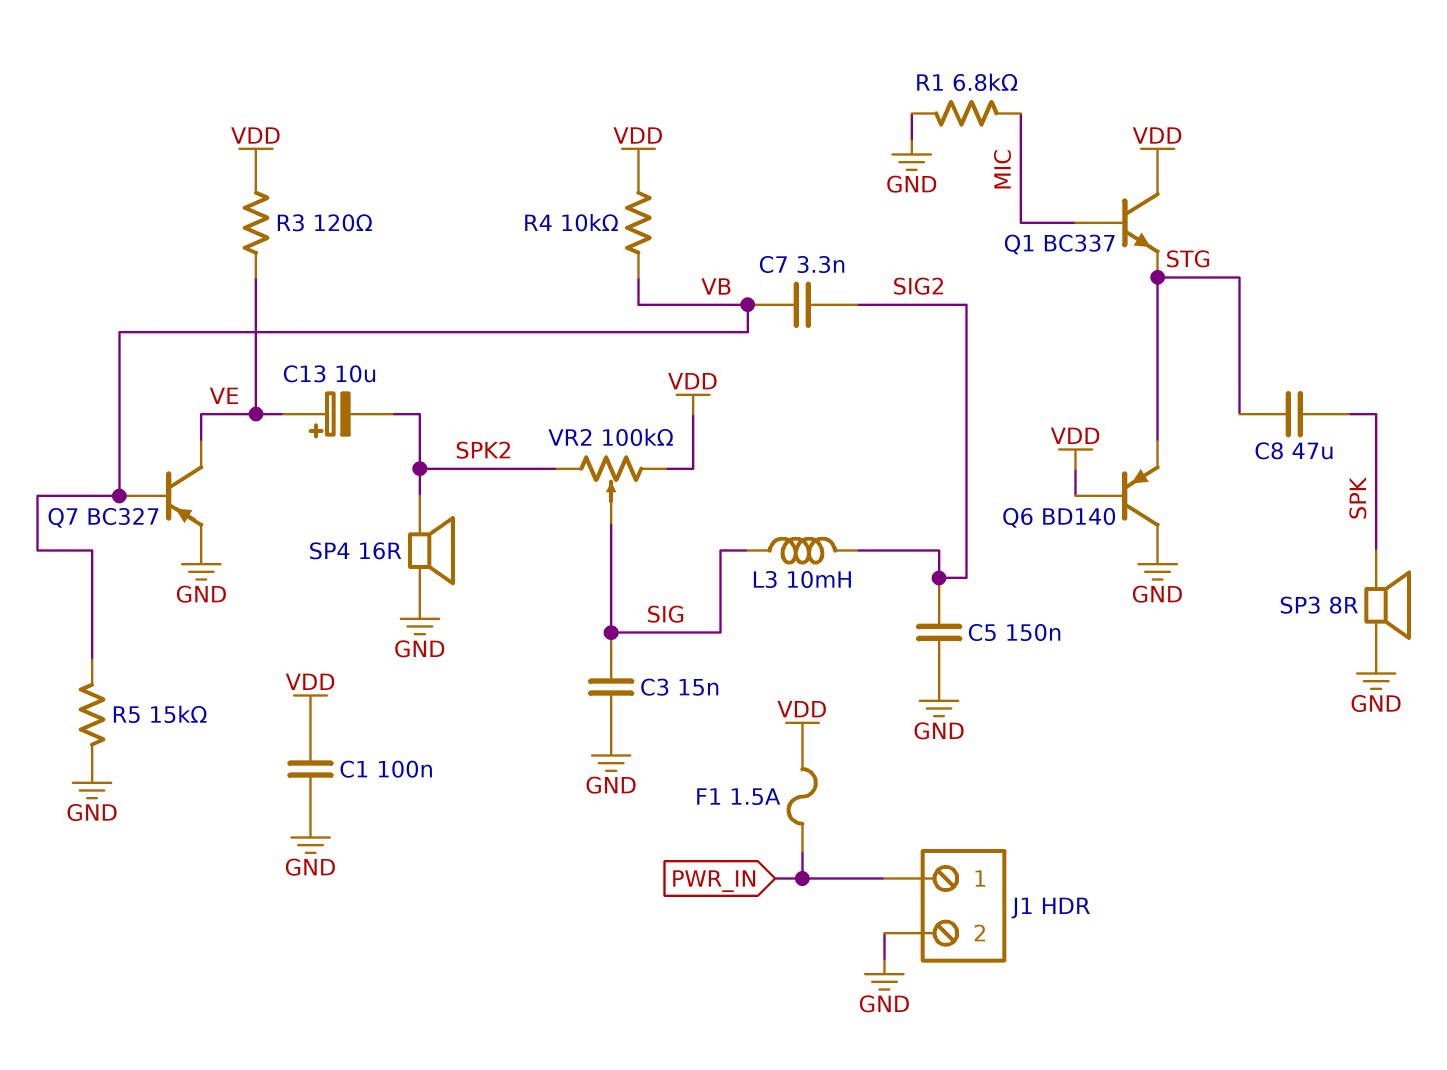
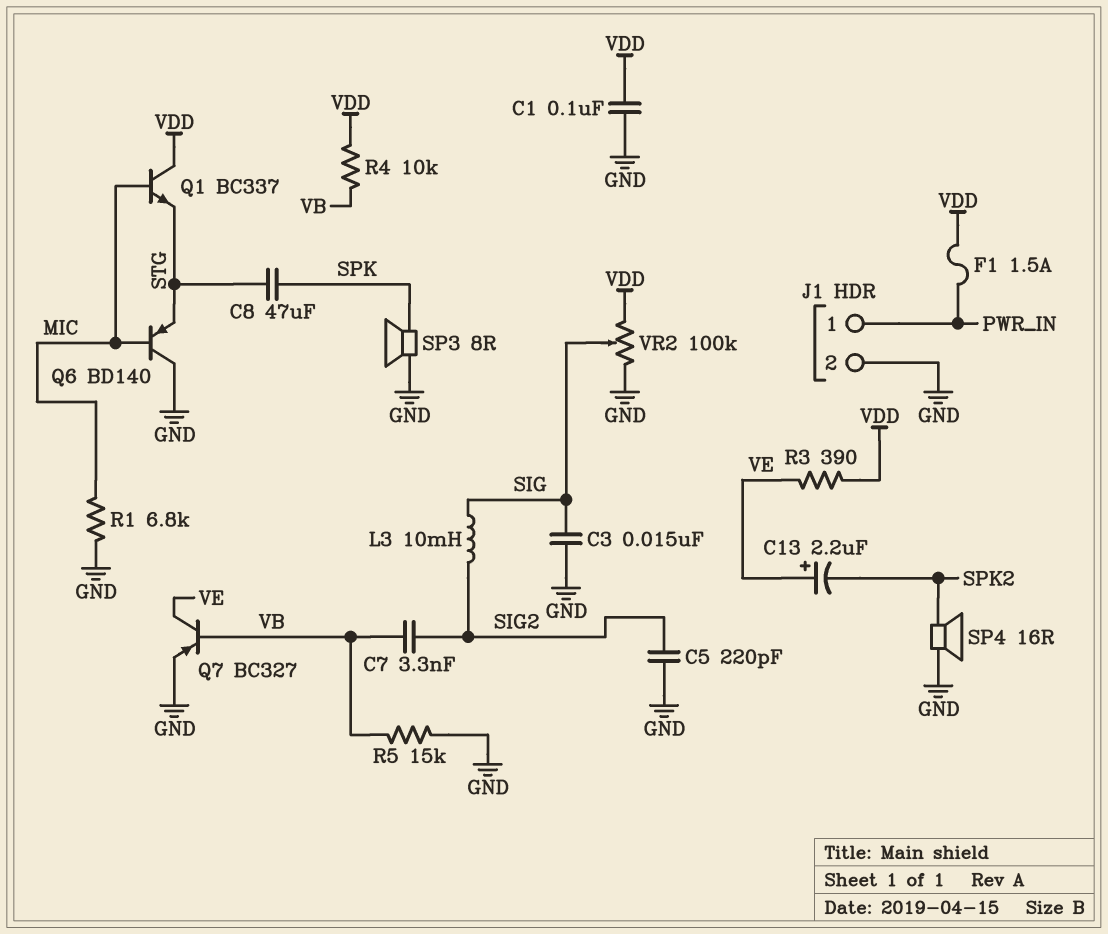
C5: 150nF (GND, SIG2) -> 220pF (GND, SIG2)
C13: 10uF (plus VE, minus SPK2) -> 2.2uF (plus VE, minus SPK2)
Q6: PNP BD140 (B VDD, C GND, E STG) -> PNP BD140 (B MIC, C GND, E STG)
R3: 120 (VDD, VE) -> 390 (VDD, VE)
VR2: 100k (SPK2, VDD, wiper SIG) -> 100k (GND, VDD, wiper SIG)

